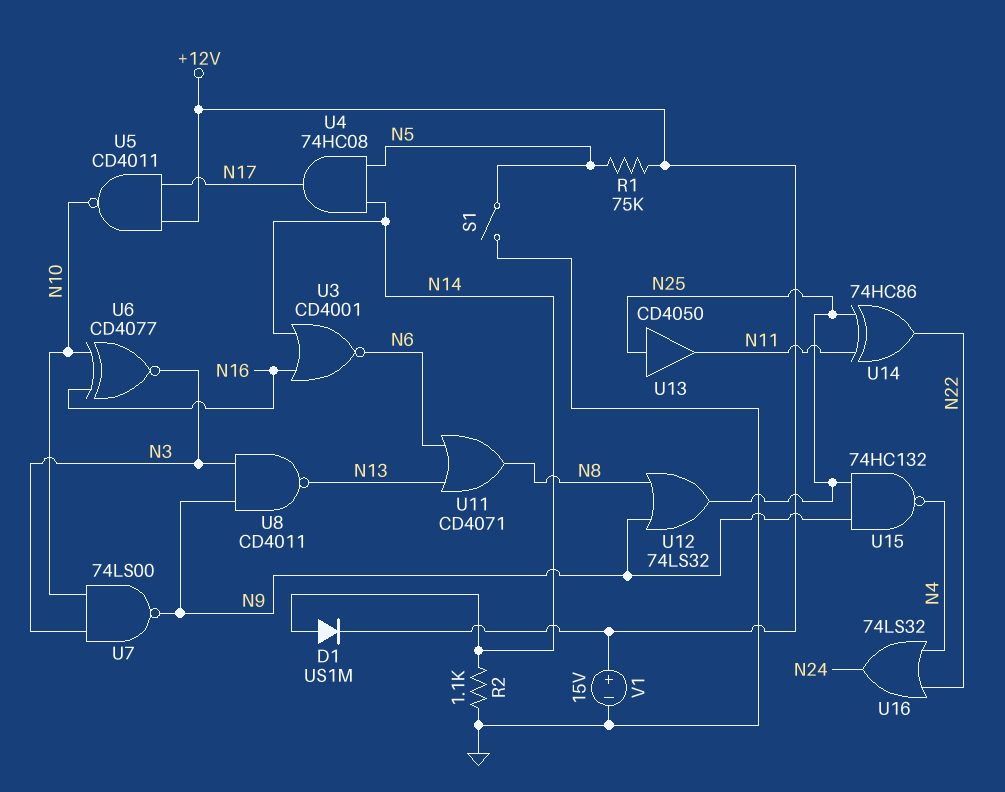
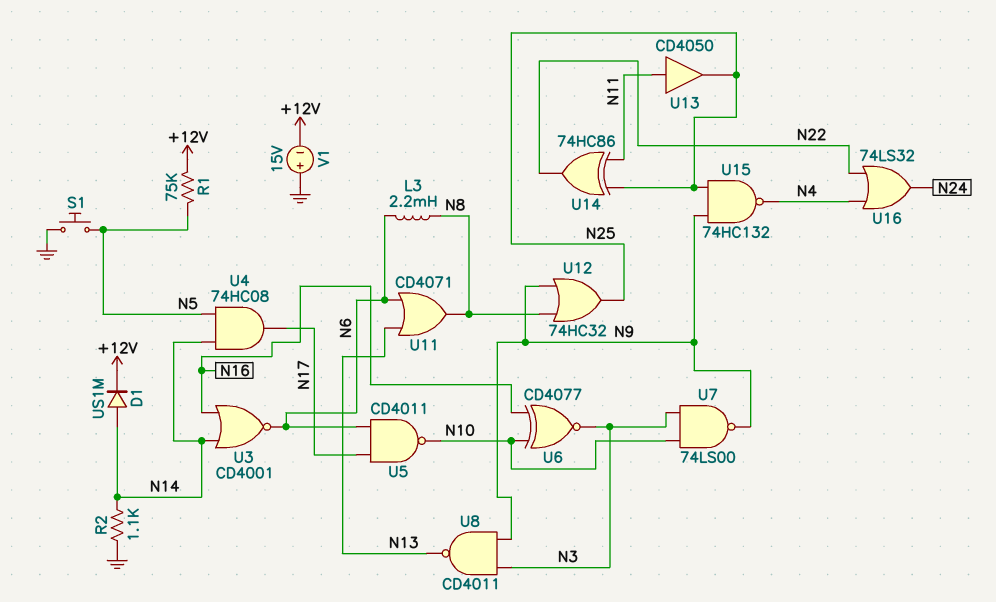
L3: none -> 2.2mH (N6, N8)
S1: switch (GND, N5) -> button (GND, N5)
U5: NAND CD4011 (in +12V, in N17, out N10) -> NAND CD4011 (in N6, in N17, out N10)
U12: OR 74LS32 (in N8, in N9, out N25) -> OR 74HC32 (in N8, in N9, out N25)
U13: buffer CD4050 (in N25, out N11) -> buffer CD4050 (in N11, out N25)
V1: 15V (plus +12V, minus GND) -> 15V (plus GND, minus +12V)

